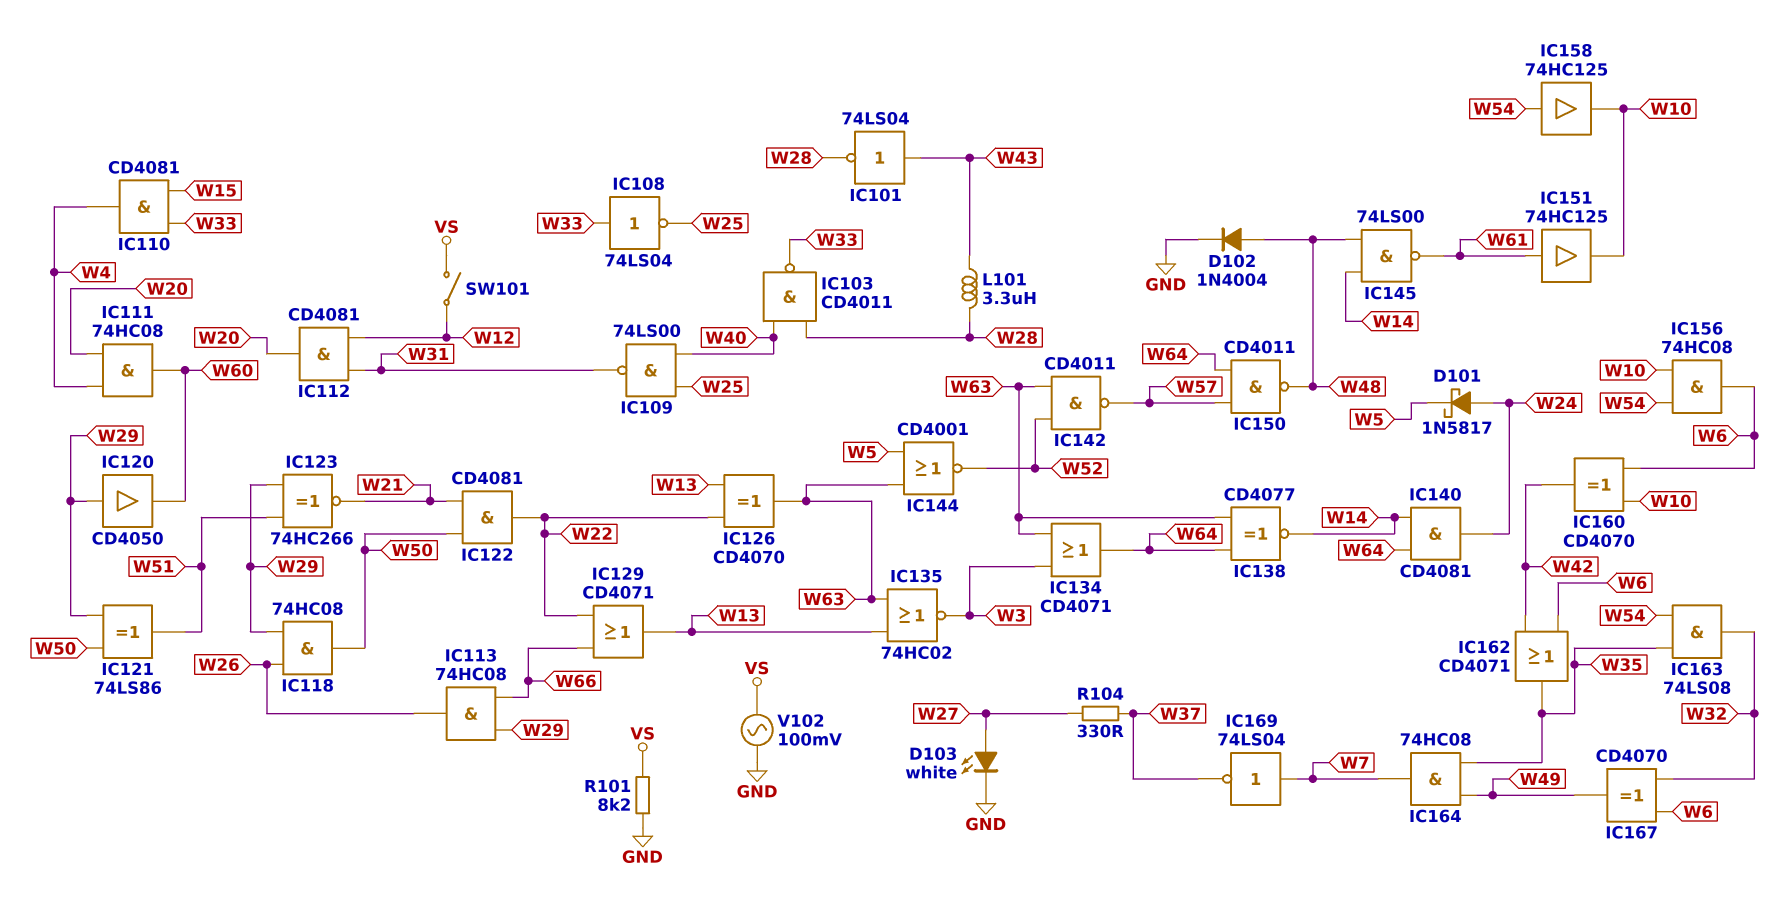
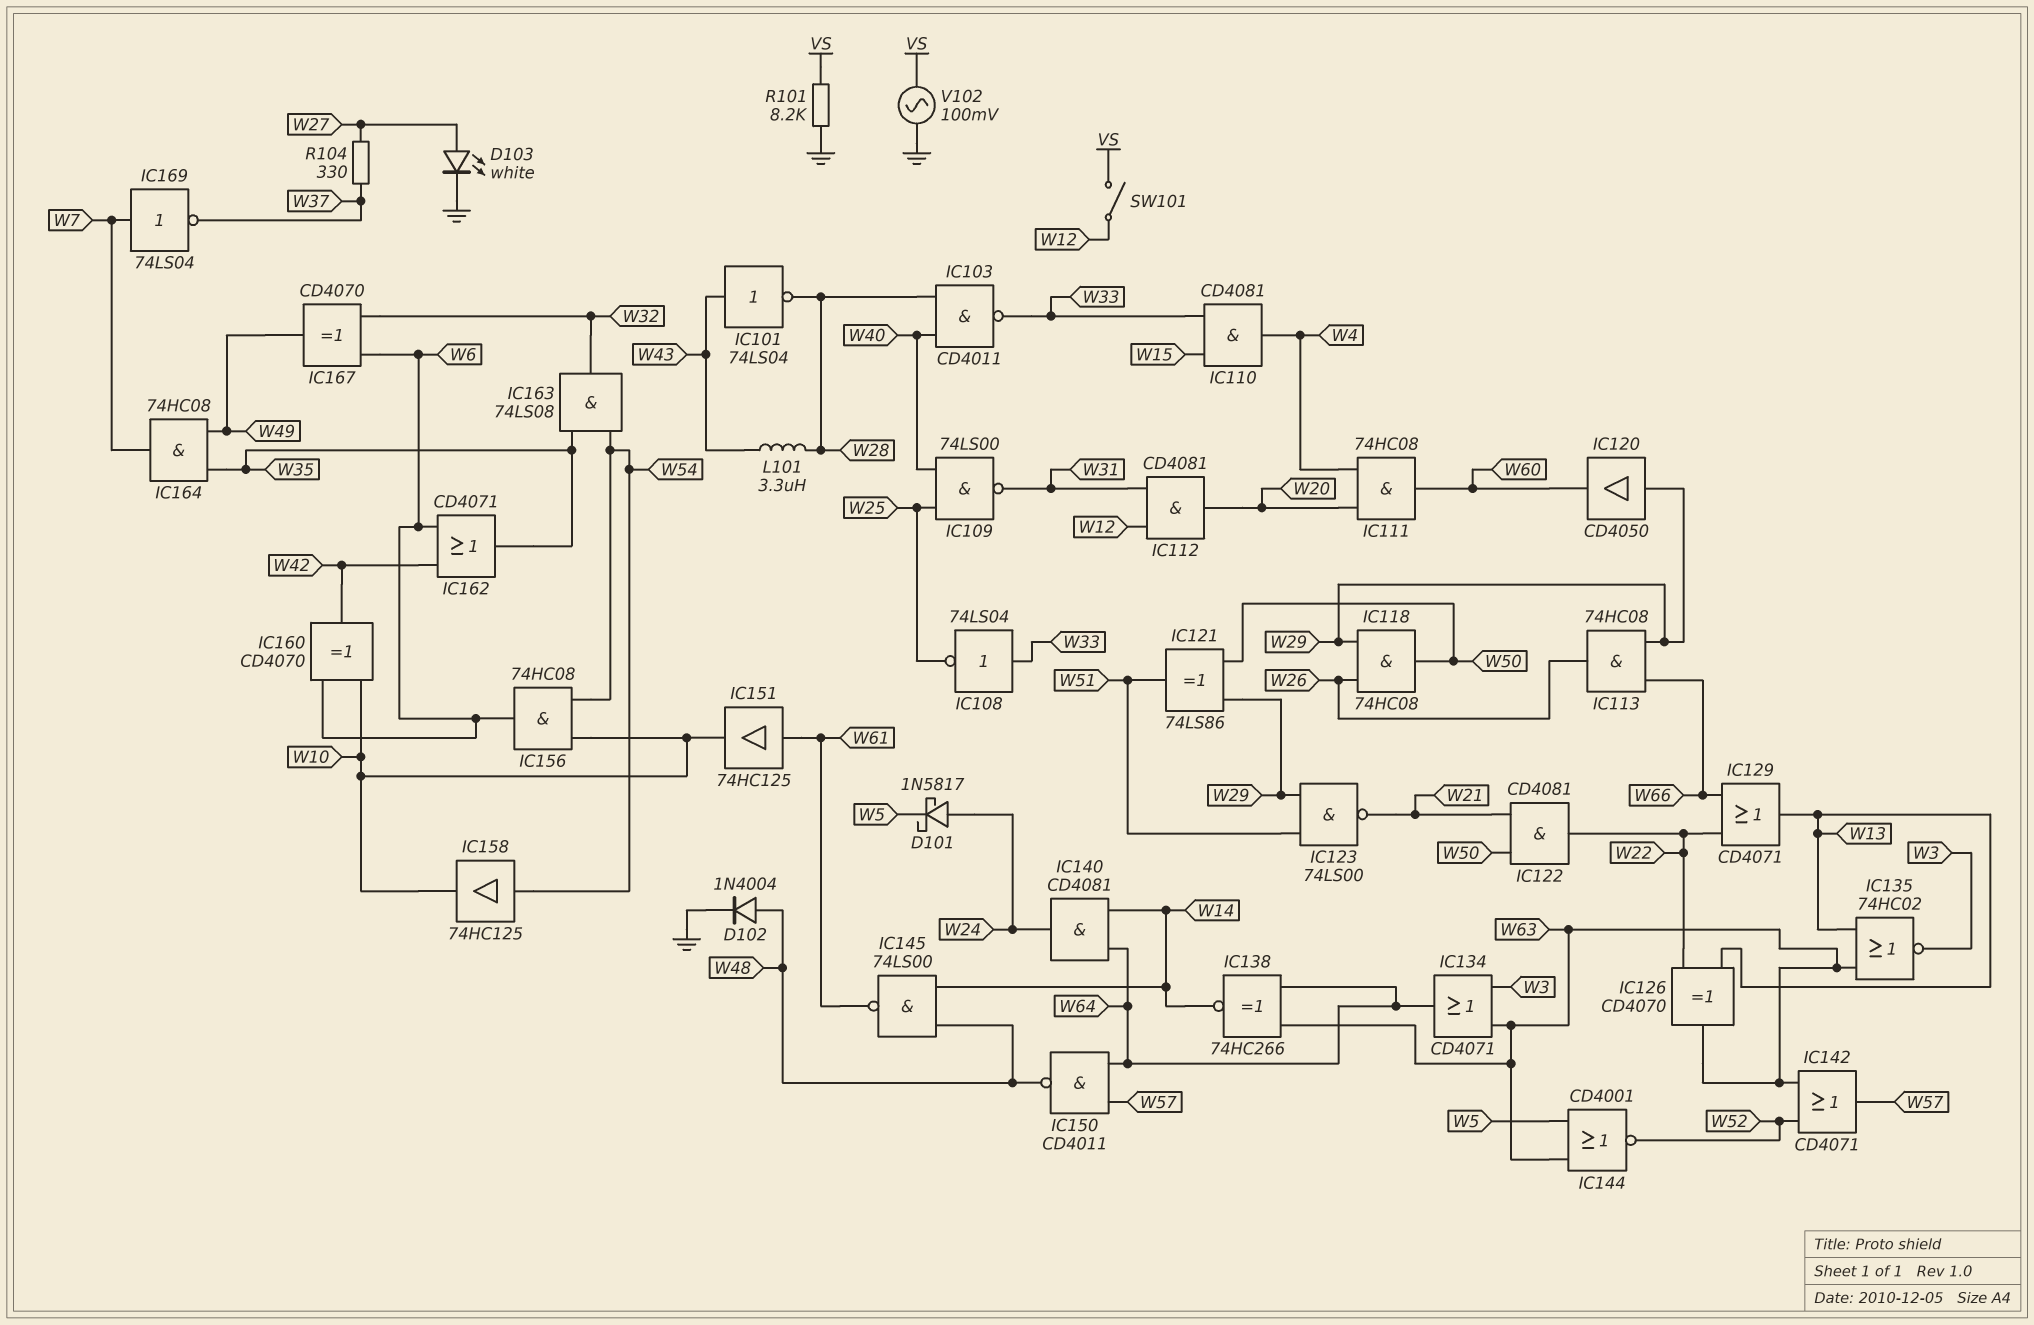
IC123: XNOR 74HC266 (in W29, in W51, out W21) -> NAND 74LS00 (in W29, in W51, out W21)
IC138: XNOR CD4077 (in W63, in W64, out W14) -> XNOR 74HC266 (in W63, in W64, out W14)
IC142: NAND CD4011 (in W52, in W63, out W57) -> OR CD4071 (in W52, in W63, out W57)

